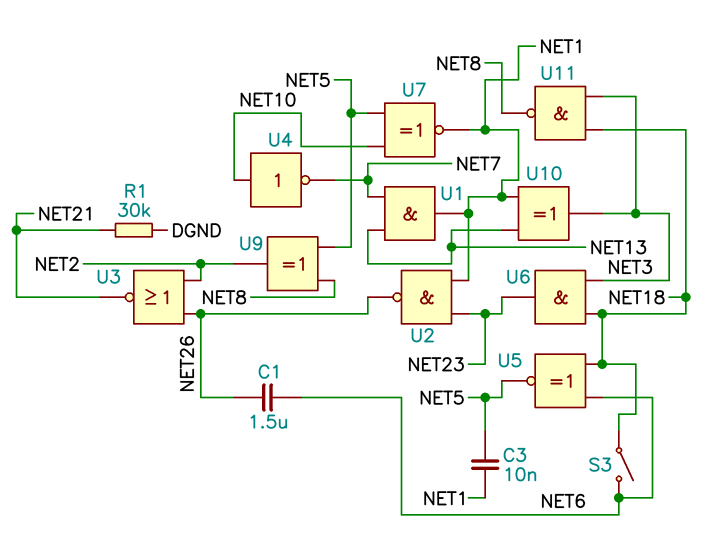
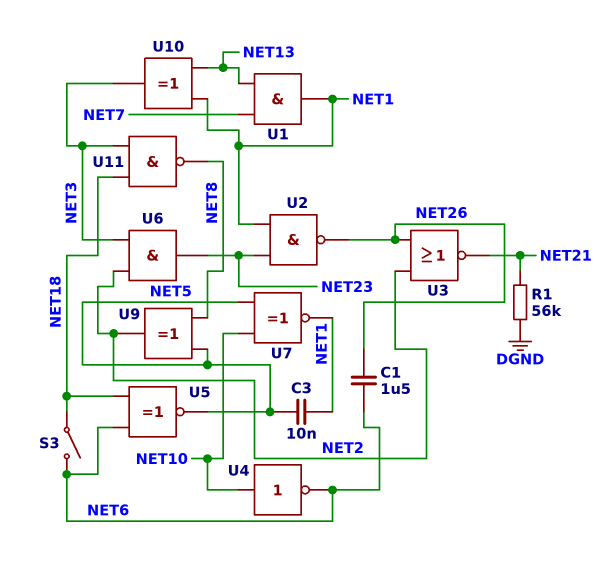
R1: 30k (DGND, NET21) -> 56k (DGND, NET21)
U4: NOT (in NET10, out NET7) -> NOT (in NET10, out NET6)
U6: AND (in NET3, in NET18, out NET23) -> AND (in NET2, in NET3, out NET23)

